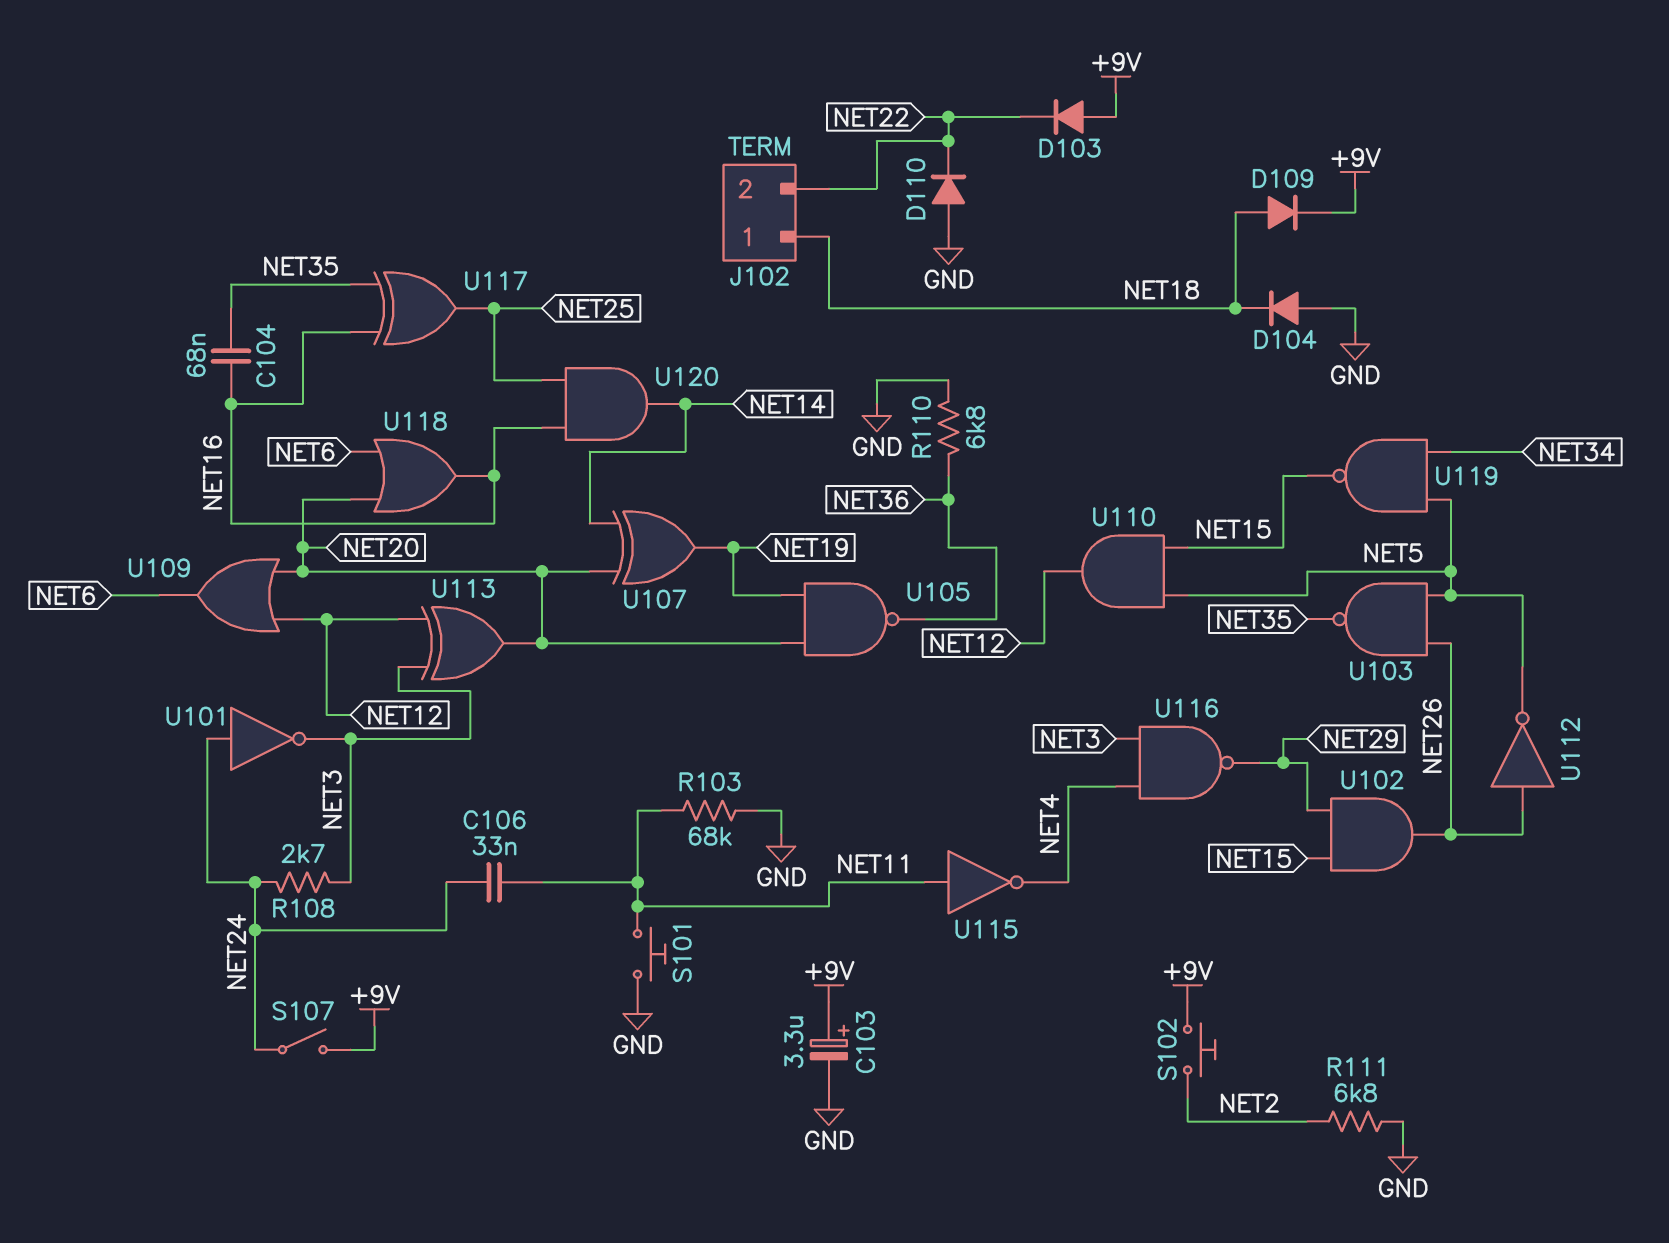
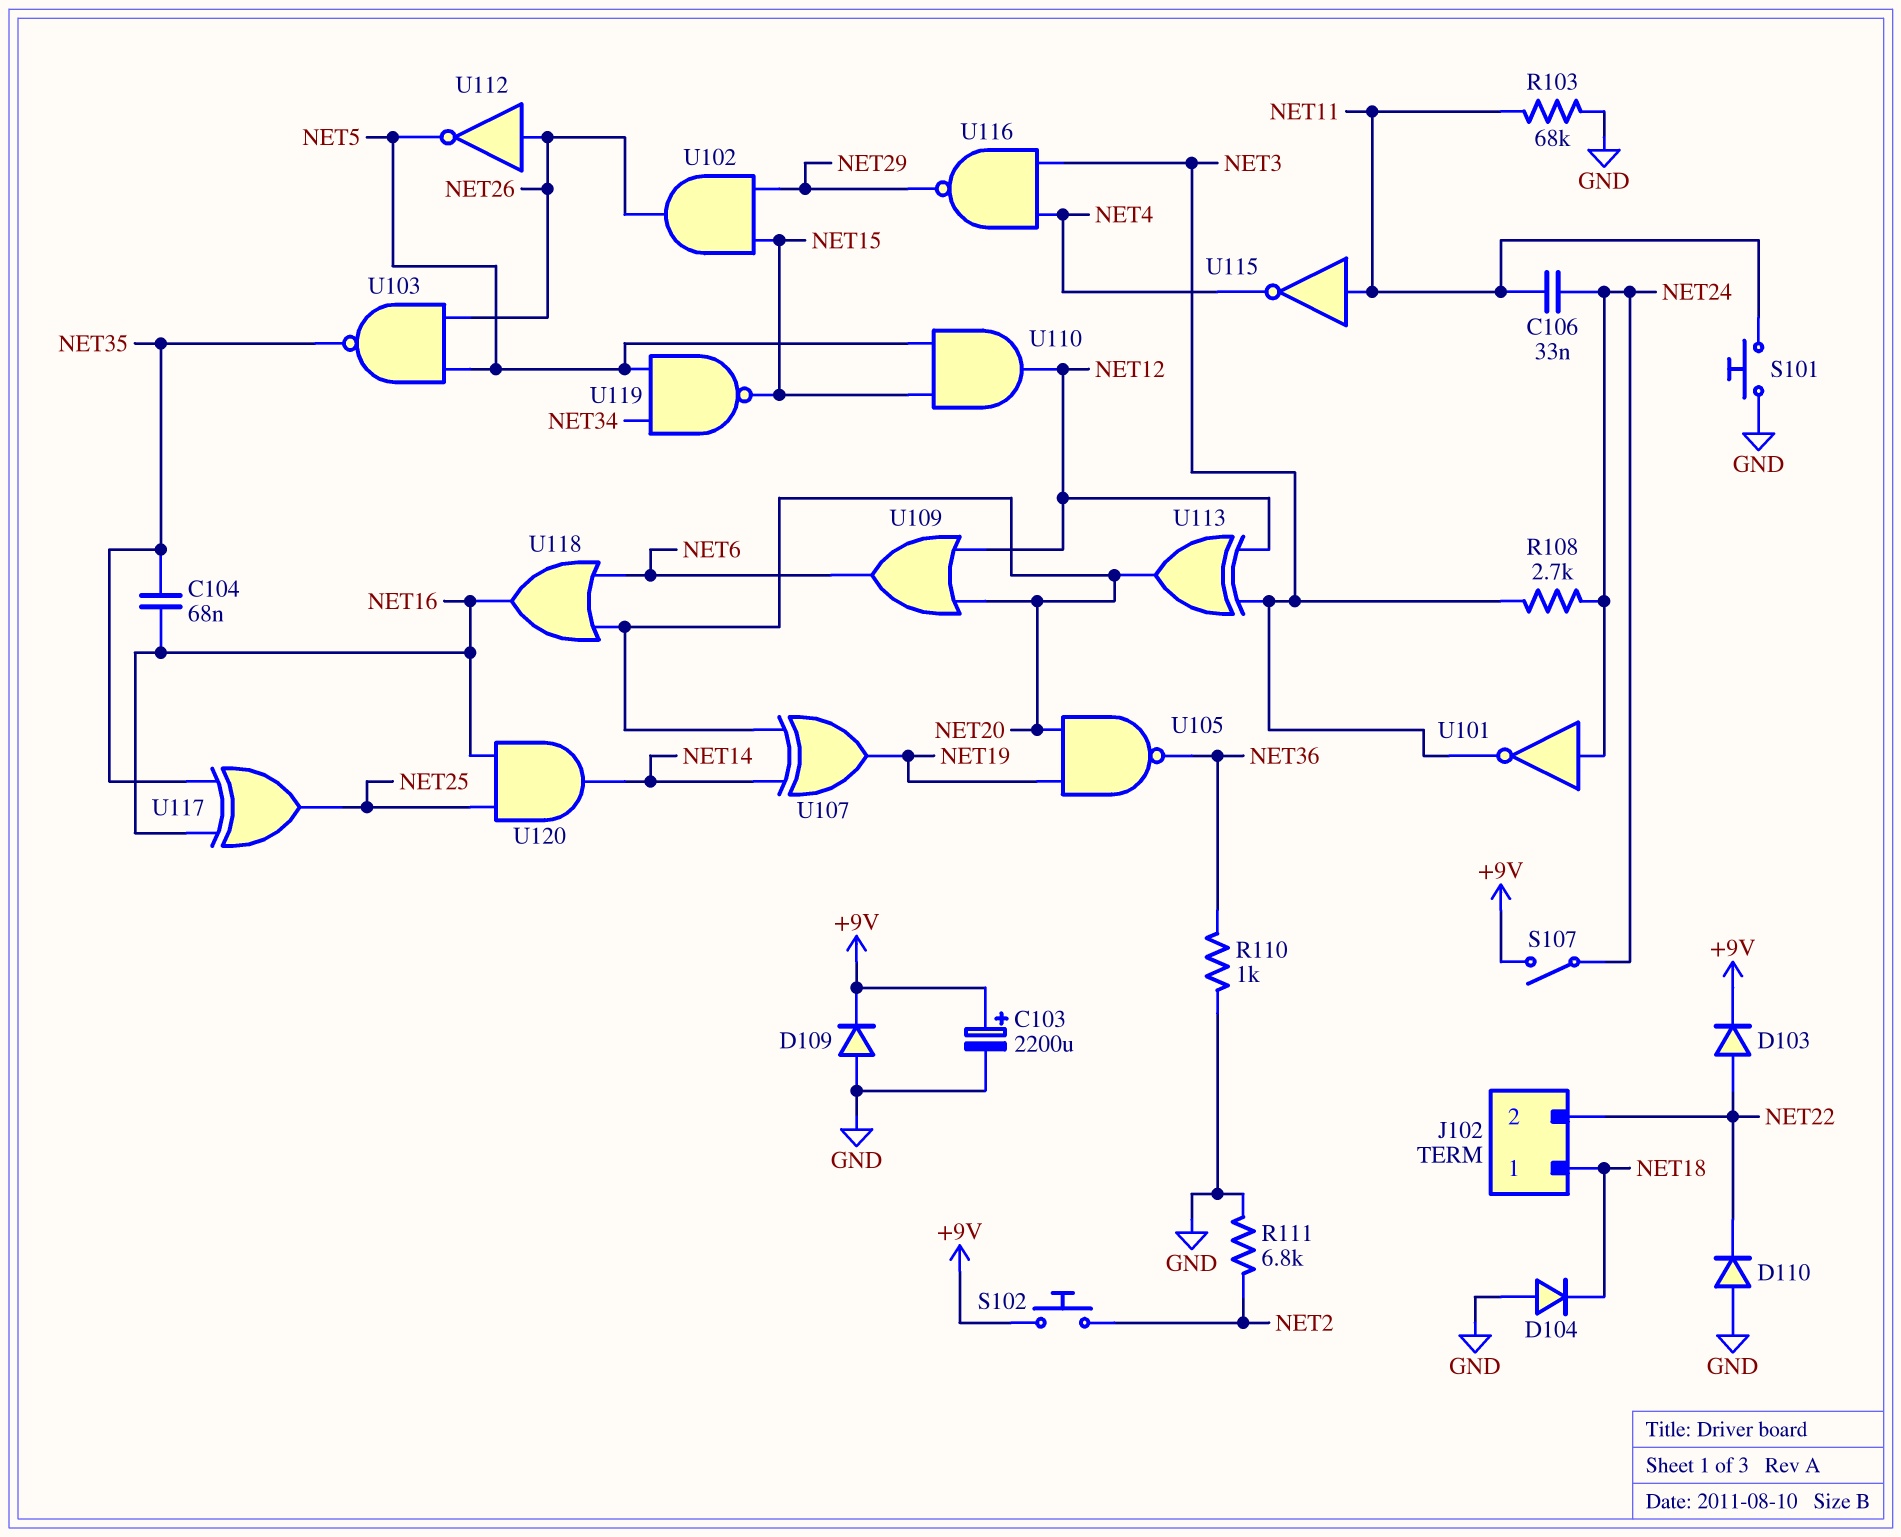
C103: 3.3uF (plus +9V, minus GND) -> 2200uF (plus +9V, minus GND)
D103: diode (A +9V, K NET22) -> diode (A NET22, K +9V)
D109: diode (A NET18, K +9V) -> diode (A GND, K +9V)
R110: 6.8k (GND, NET36) -> 1k (GND, NET36)

